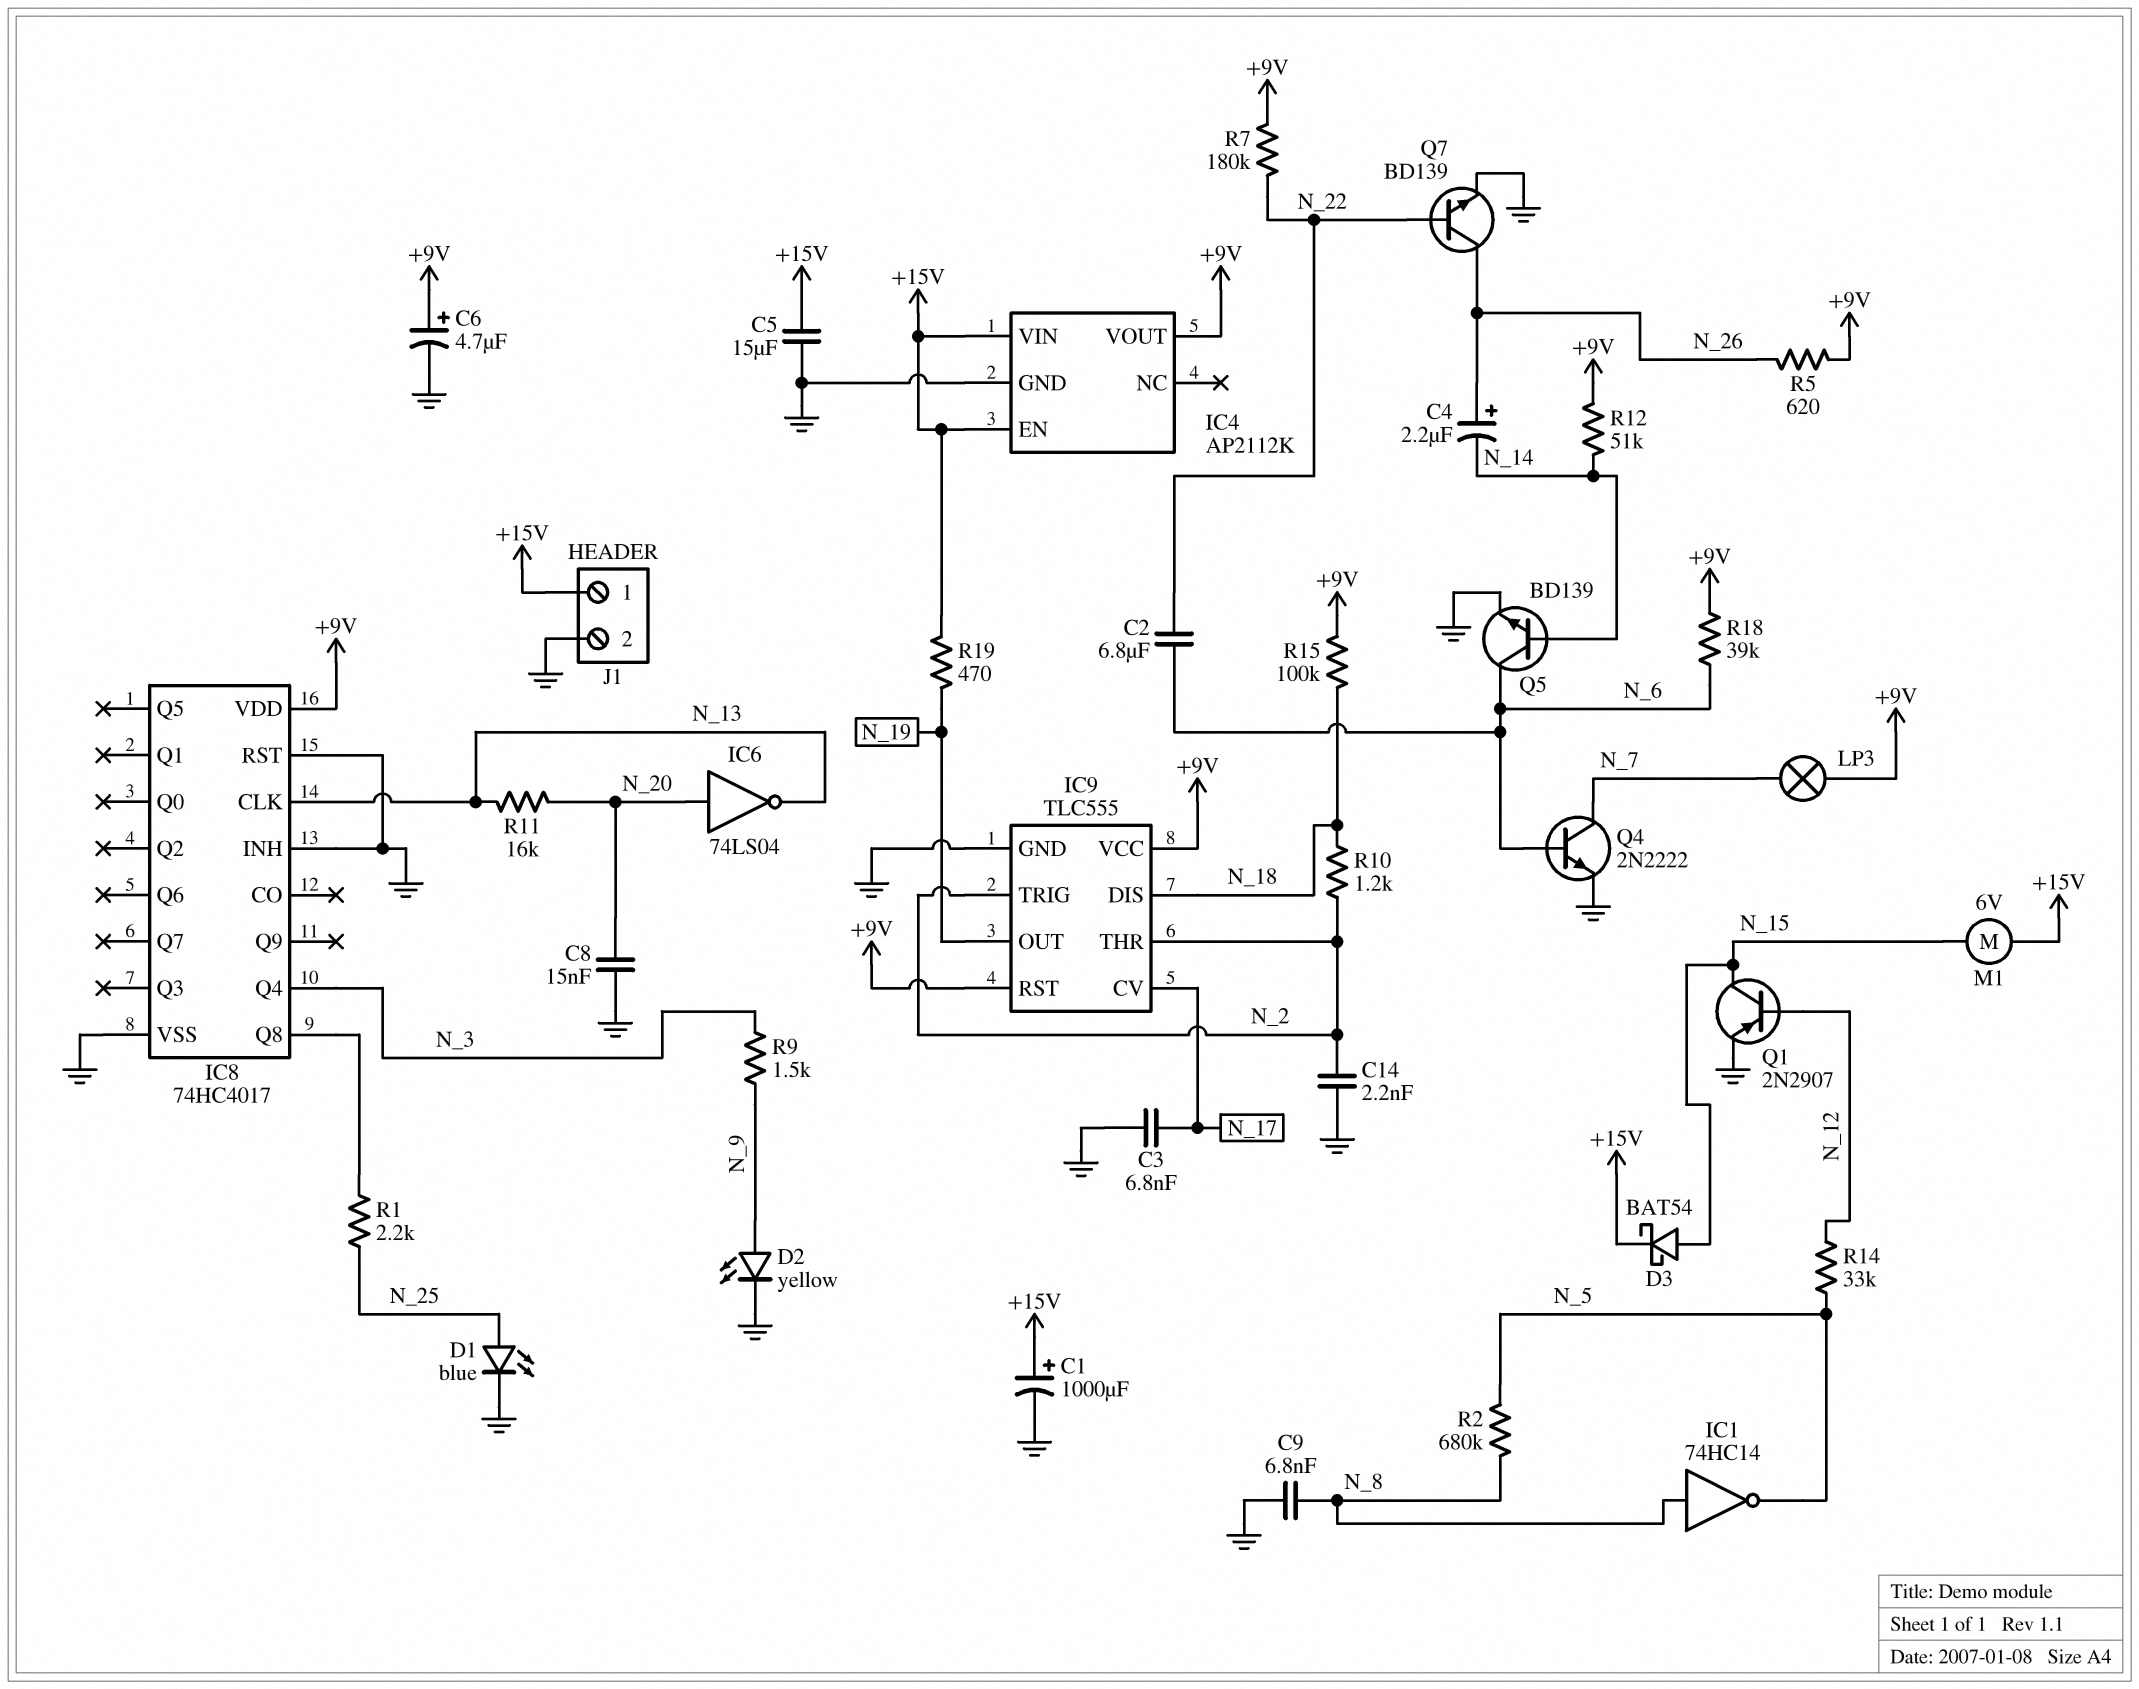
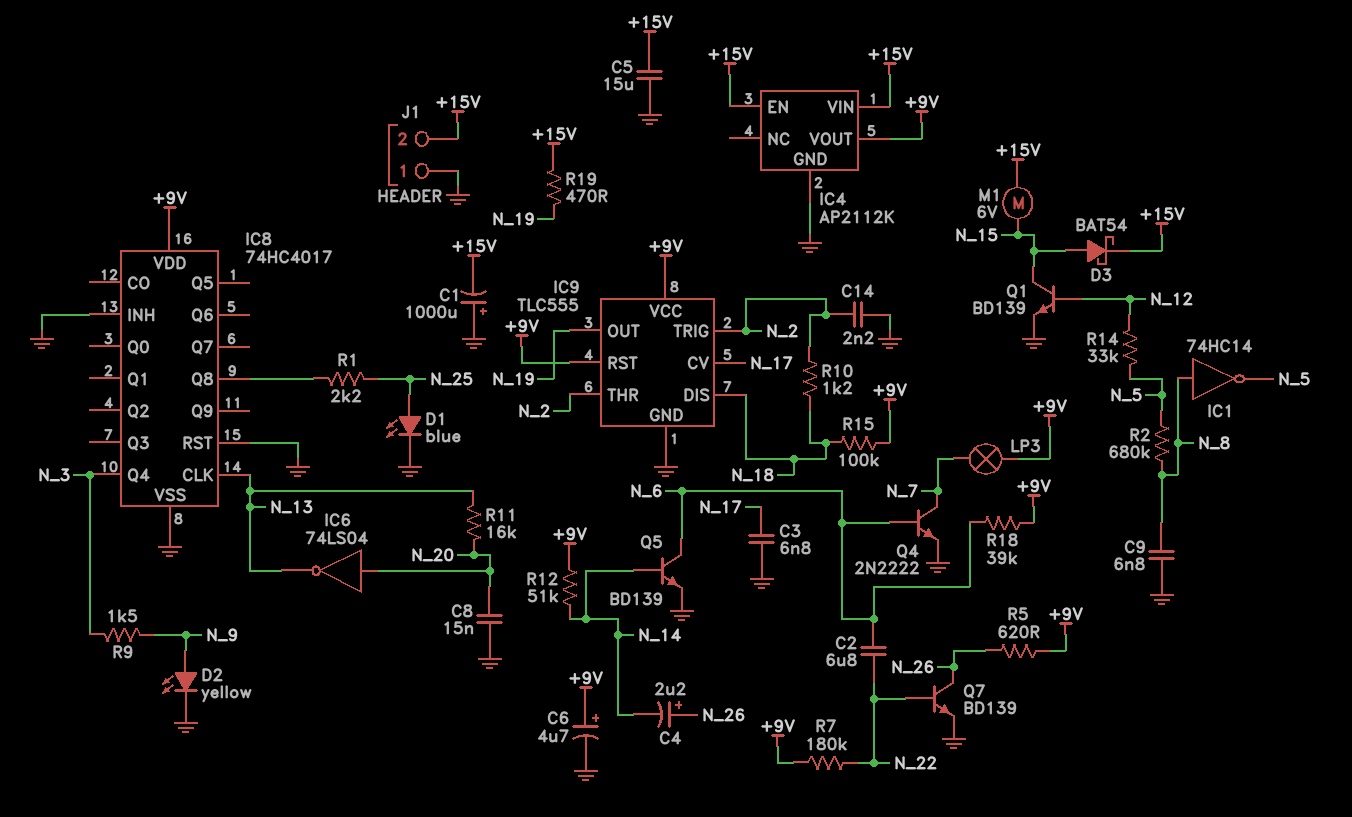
C1: 1000uF (plus +15V, minus GND) -> 1000uF (plus GND, minus +15V)
J1 pin 1: +15V -> GND
J1 pin 2: GND -> +15V
Q1: PNP 2N2907 (B N_12, C N_15, E GND) -> NPN BD139 (B N_12, C N_15, E GND)

